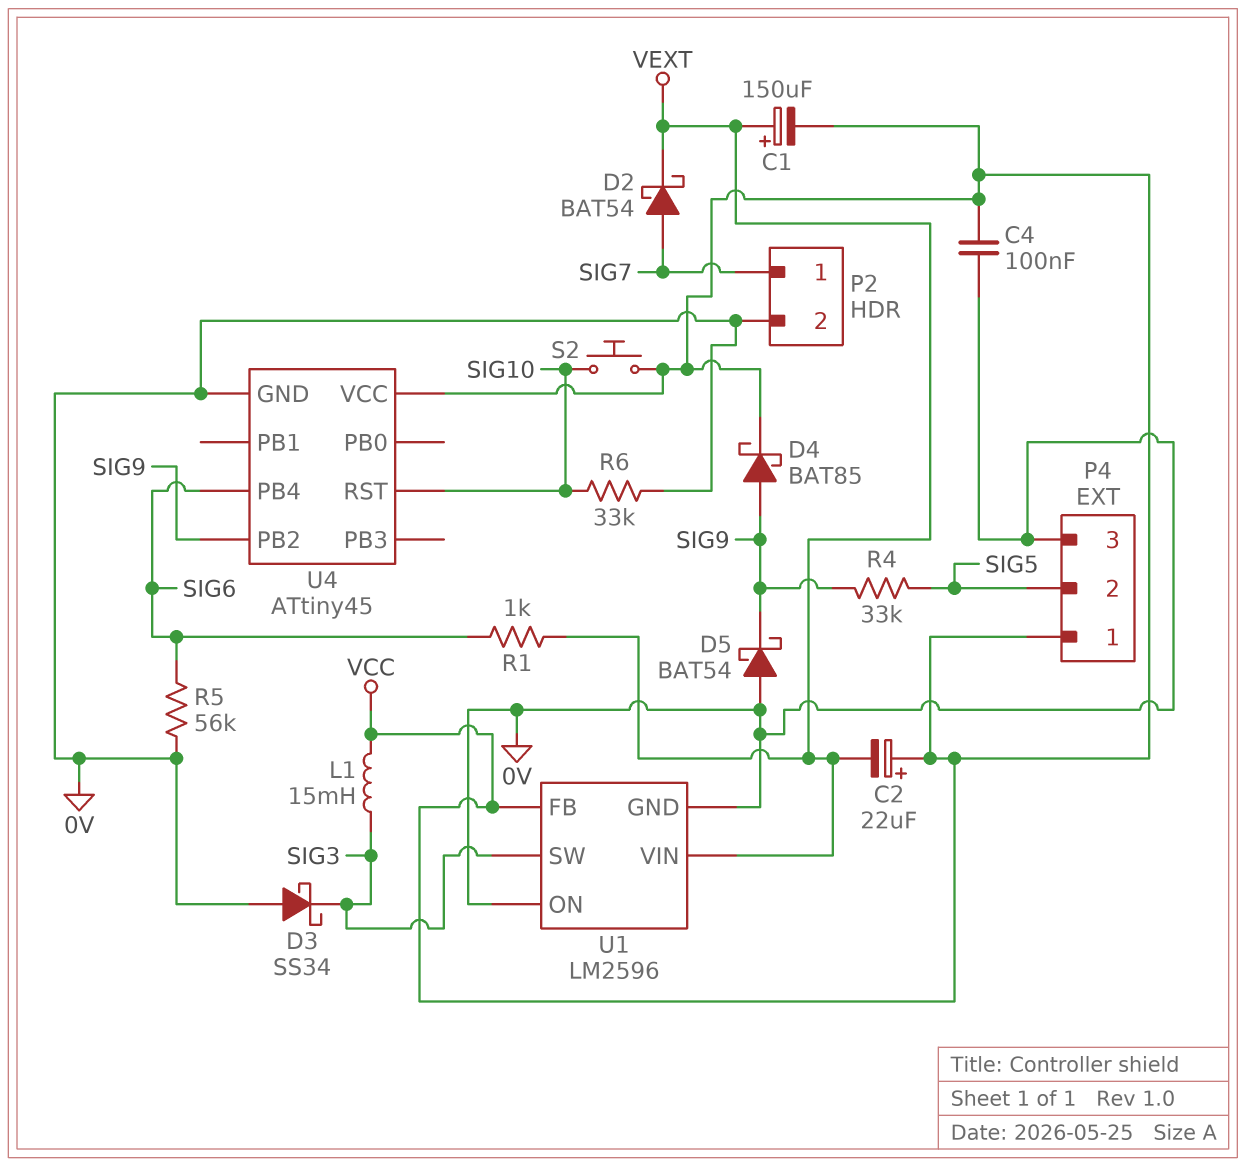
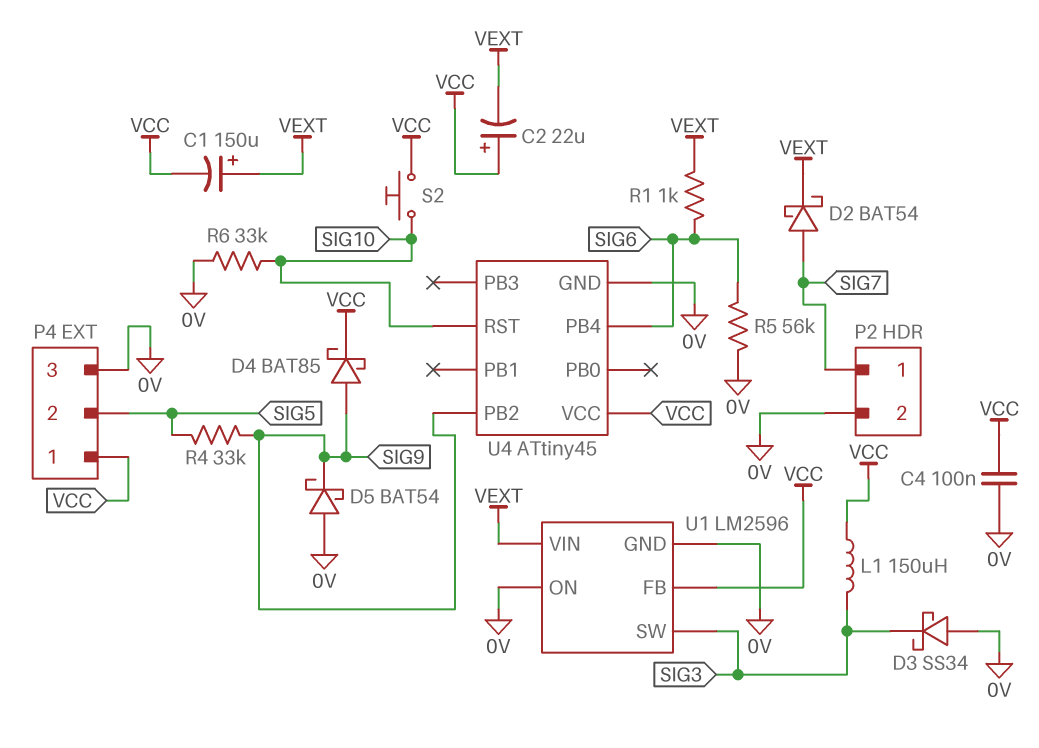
L1: 15mH (SIG3, VCC) -> 150uH (SIG3, VCC)

